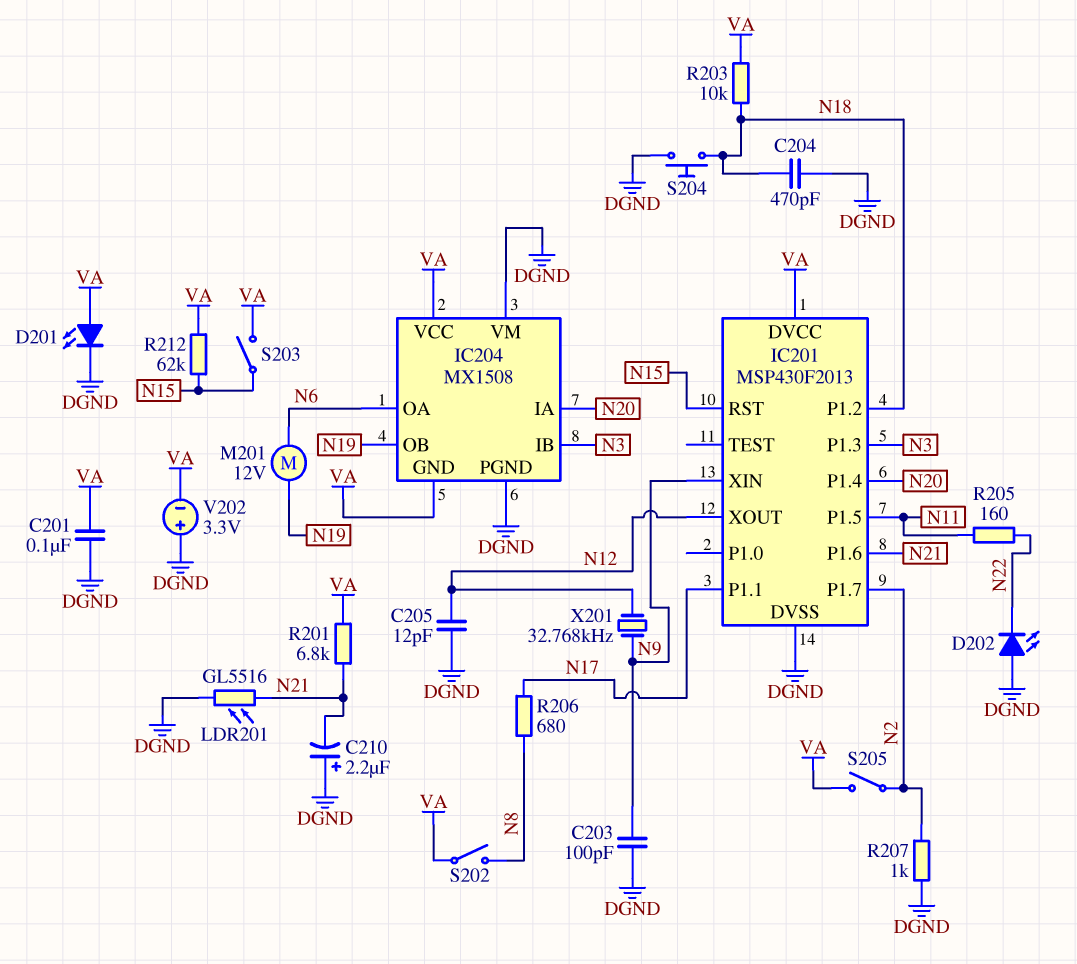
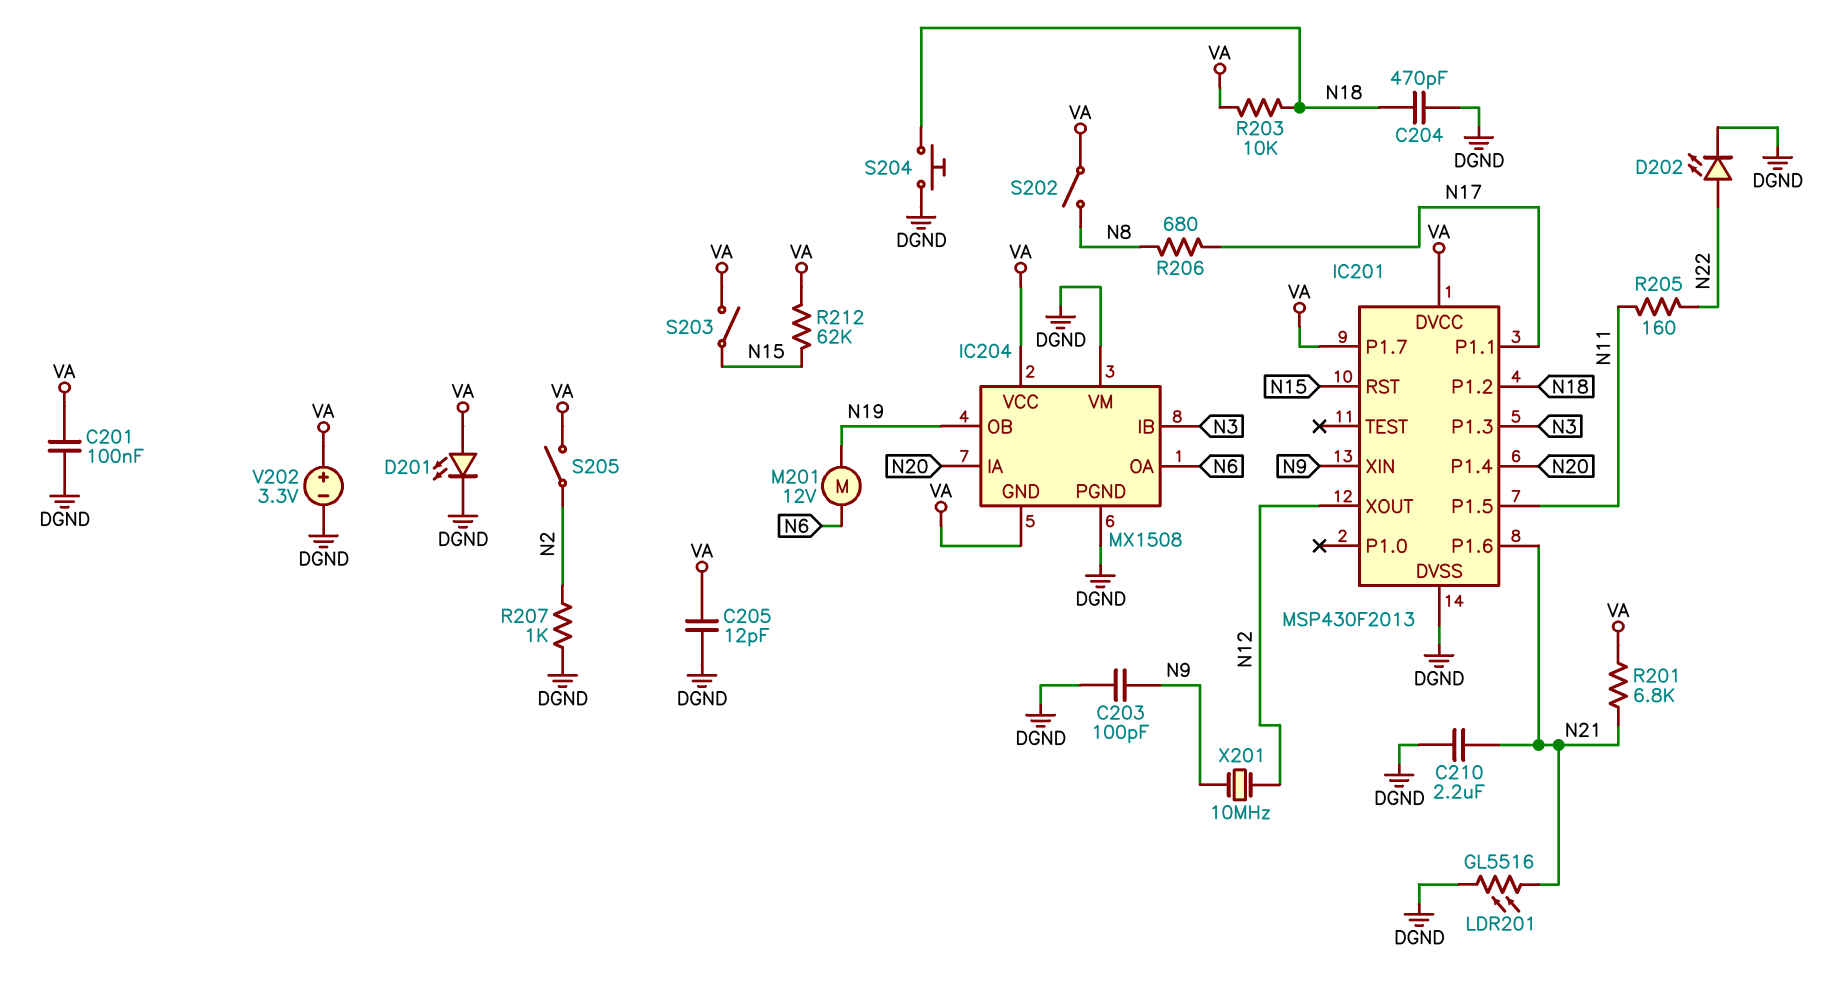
C205: 12pF (DGND, N12) -> 12pF (DGND, VA)
C210: 2.2uF (plus DGND, minus N21) -> 2.2uF (DGND, N21)
D202: LED (A DGND, K N22) -> LED (A N22, K DGND)
IC201 pin P1.7: N2 -> VA
V202: 3.3V (plus DGND, minus VA) -> 3.3V (plus VA, minus DGND)
X201: 32.768kHz (N9, N12) -> 10MHz (N9, N12)

